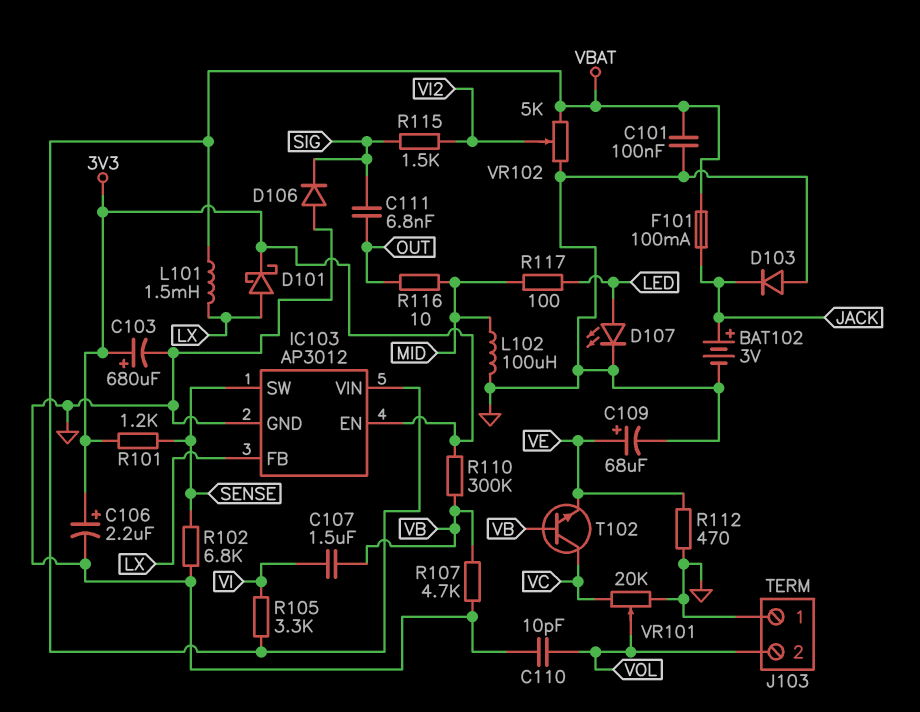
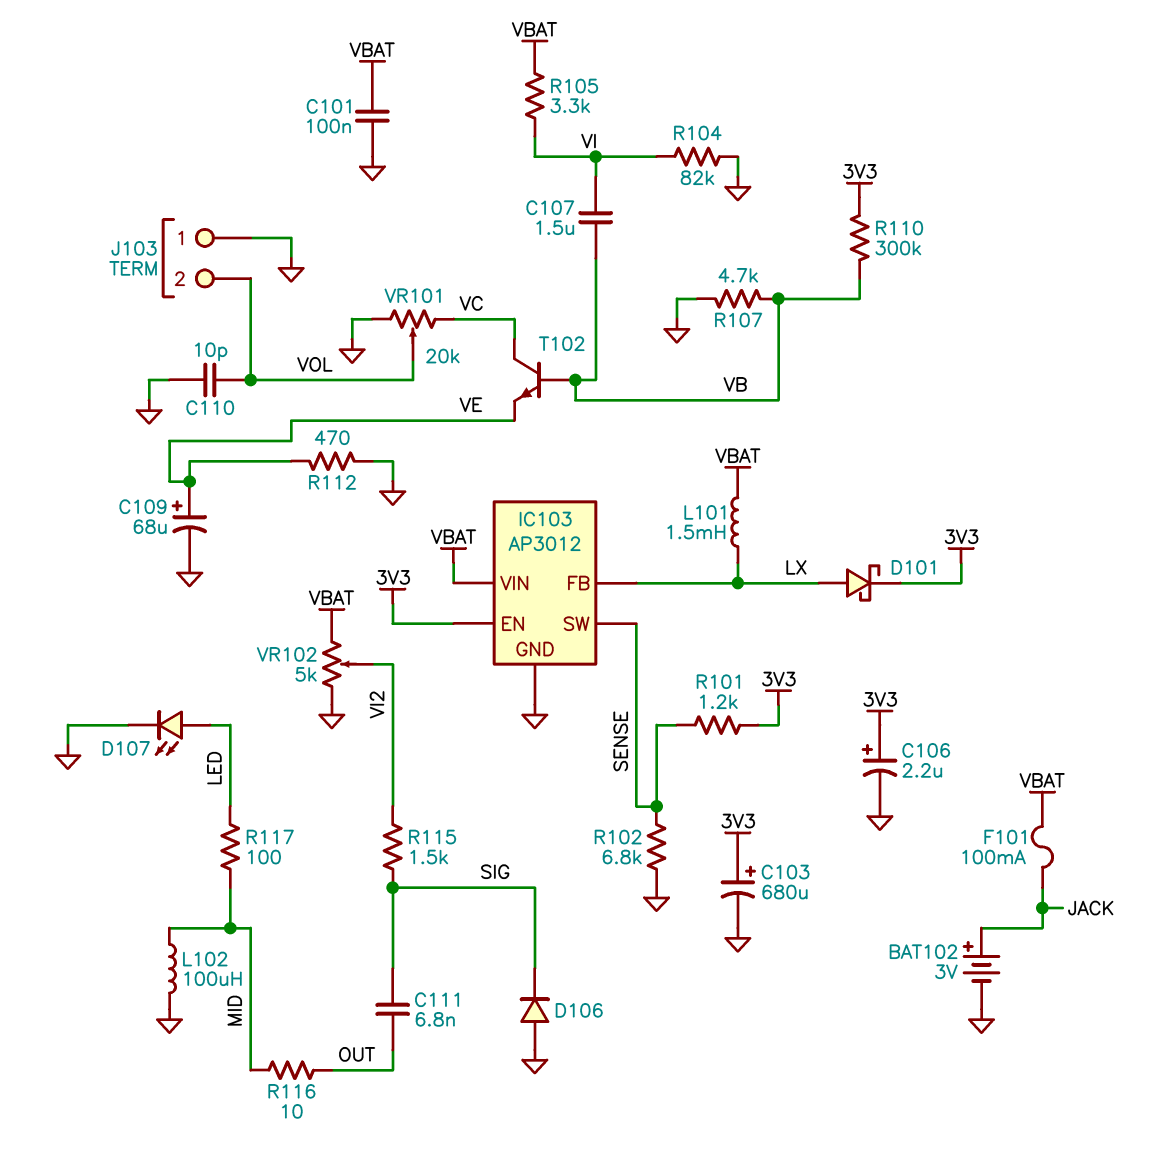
D103: diode (A GND, K JACK) -> none
R104: none -> 82k (GND, VI)

